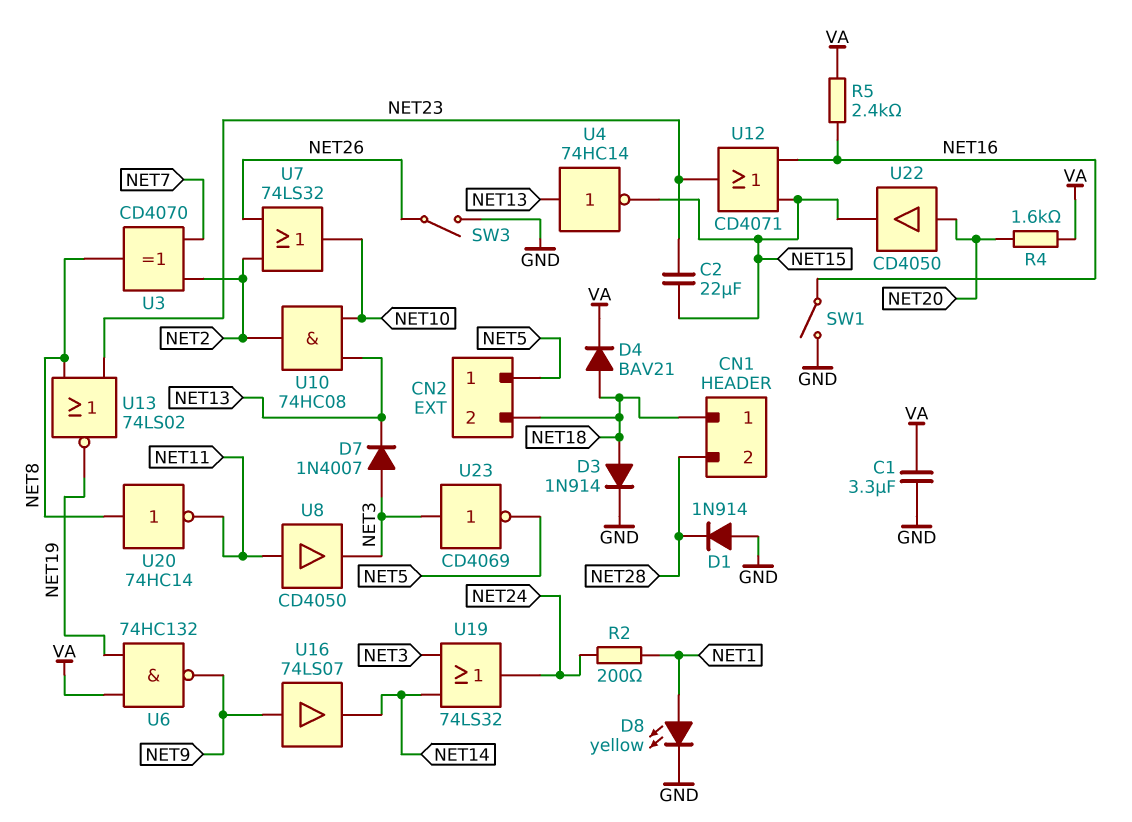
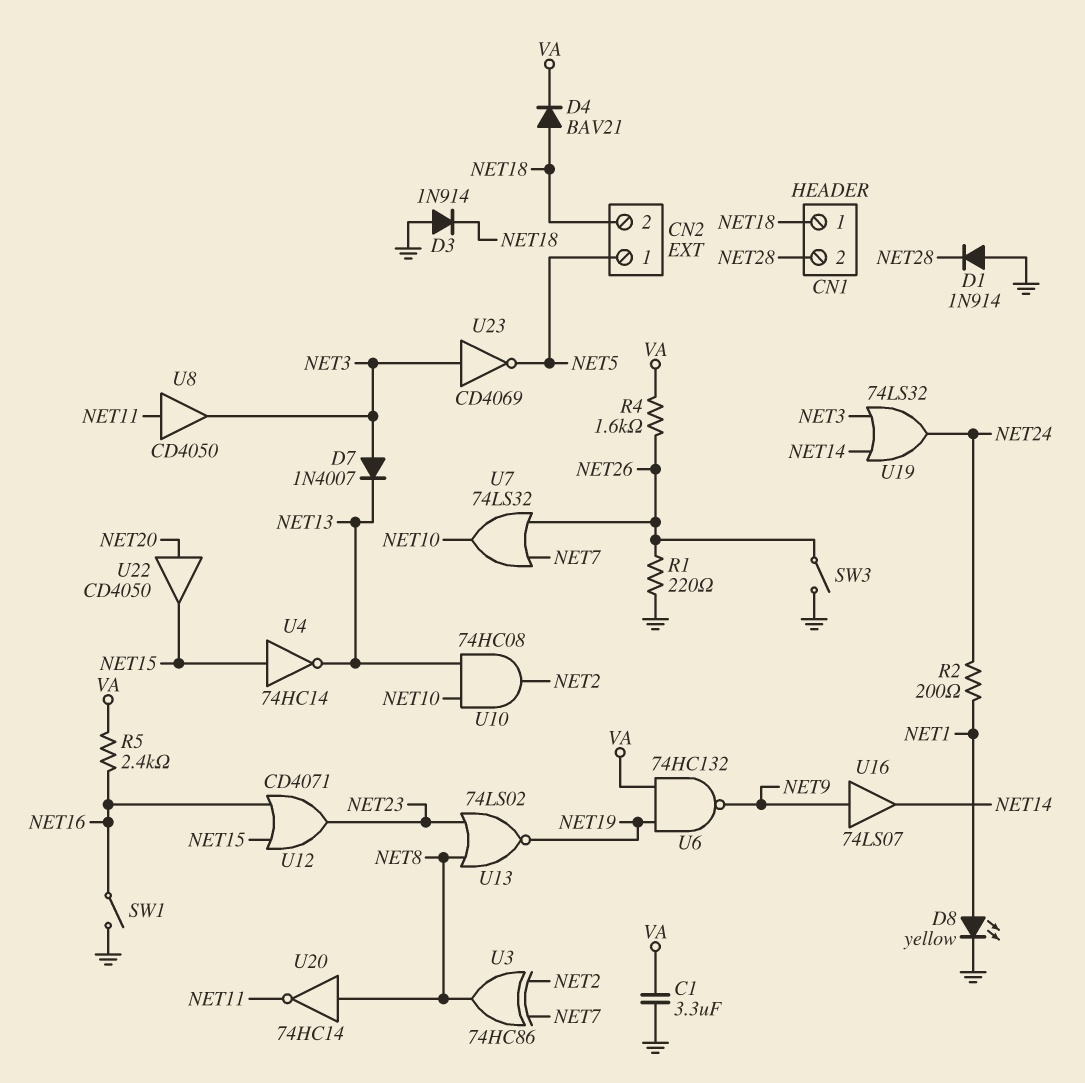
C2: 22uF (NET15, NET23) -> none
D3: diode 1N914 (A NET18, K GND) -> diode 1N914 (A GND, K NET18)
R1: none -> 220 (GND, NET26)
R4: 1.6k (NET20, VA) -> 1.6k (NET26, VA)
U3: XOR CD4070 (in NET2, in NET7, out NET8) -> XOR 74HC86 (in NET2, in NET7, out NET8)
U4: NOT 74HC14 (in NET13, out NET15) -> NOT 74HC14 (in NET15, out NET13)
U7: OR 74LS32 (in NET2, in NET26, out NET10) -> OR 74LS32 (in NET7, in NET26, out NET10)

